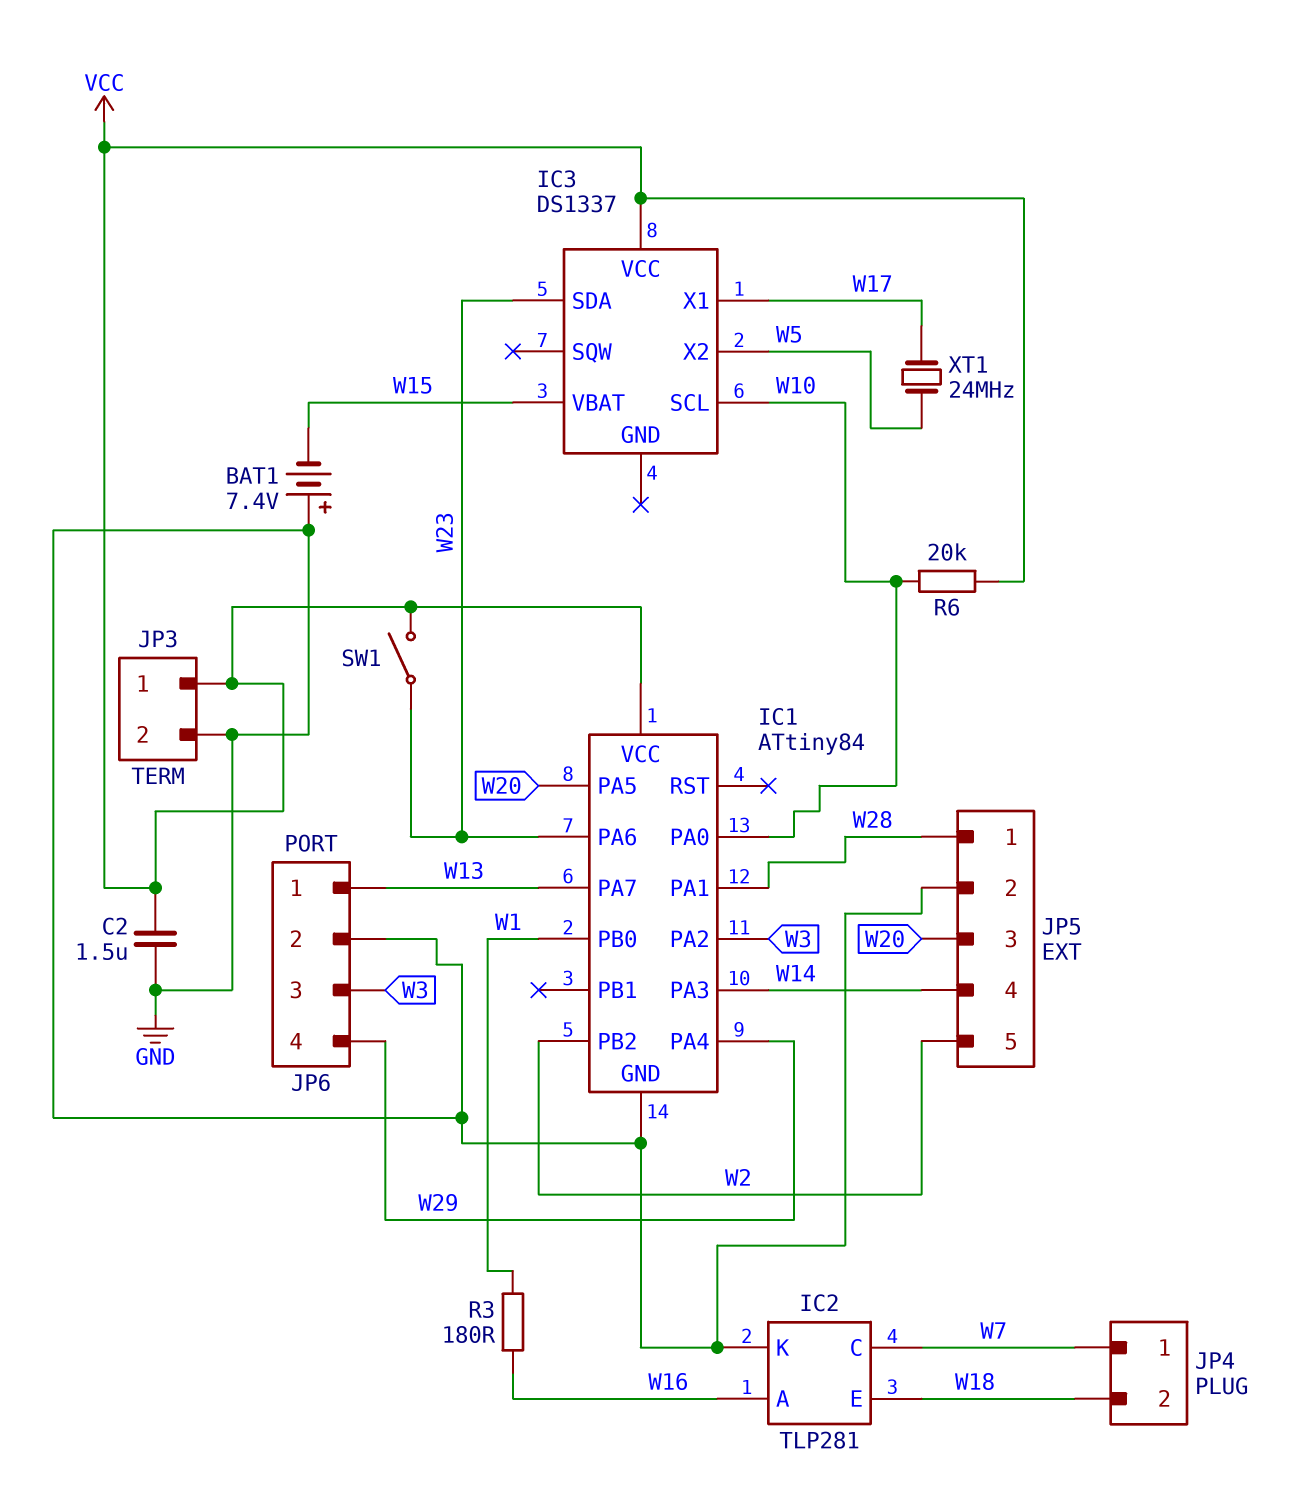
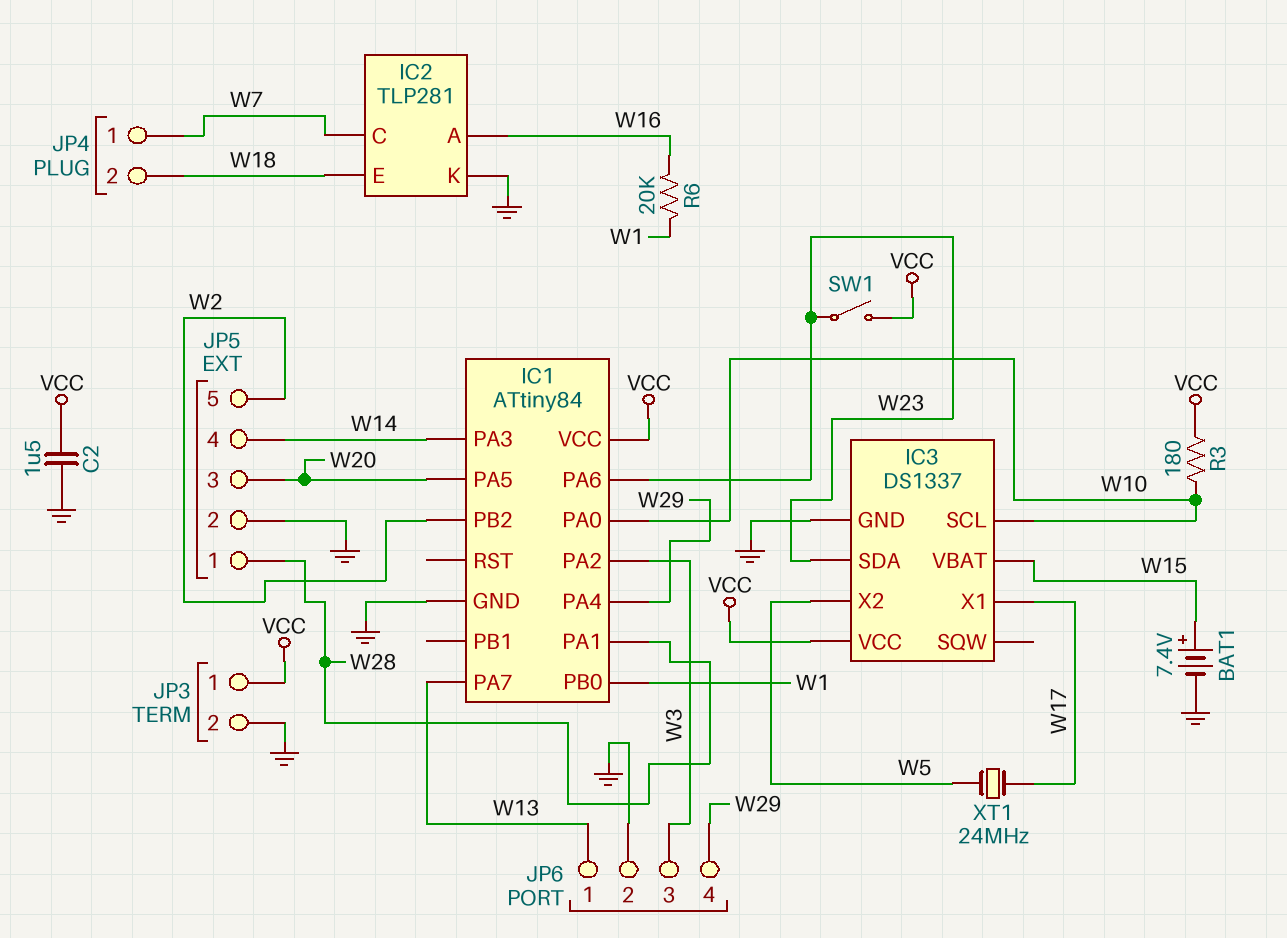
BAT1: 7.4V (plus GND, minus W15) -> 7.4V (plus W15, minus GND)
IC3 pin GND: none -> GND
R3: 180 (W1, W16) -> 180 (VCC, W10)
R6: 20k (VCC, W10) -> 20k (W1, W16)

